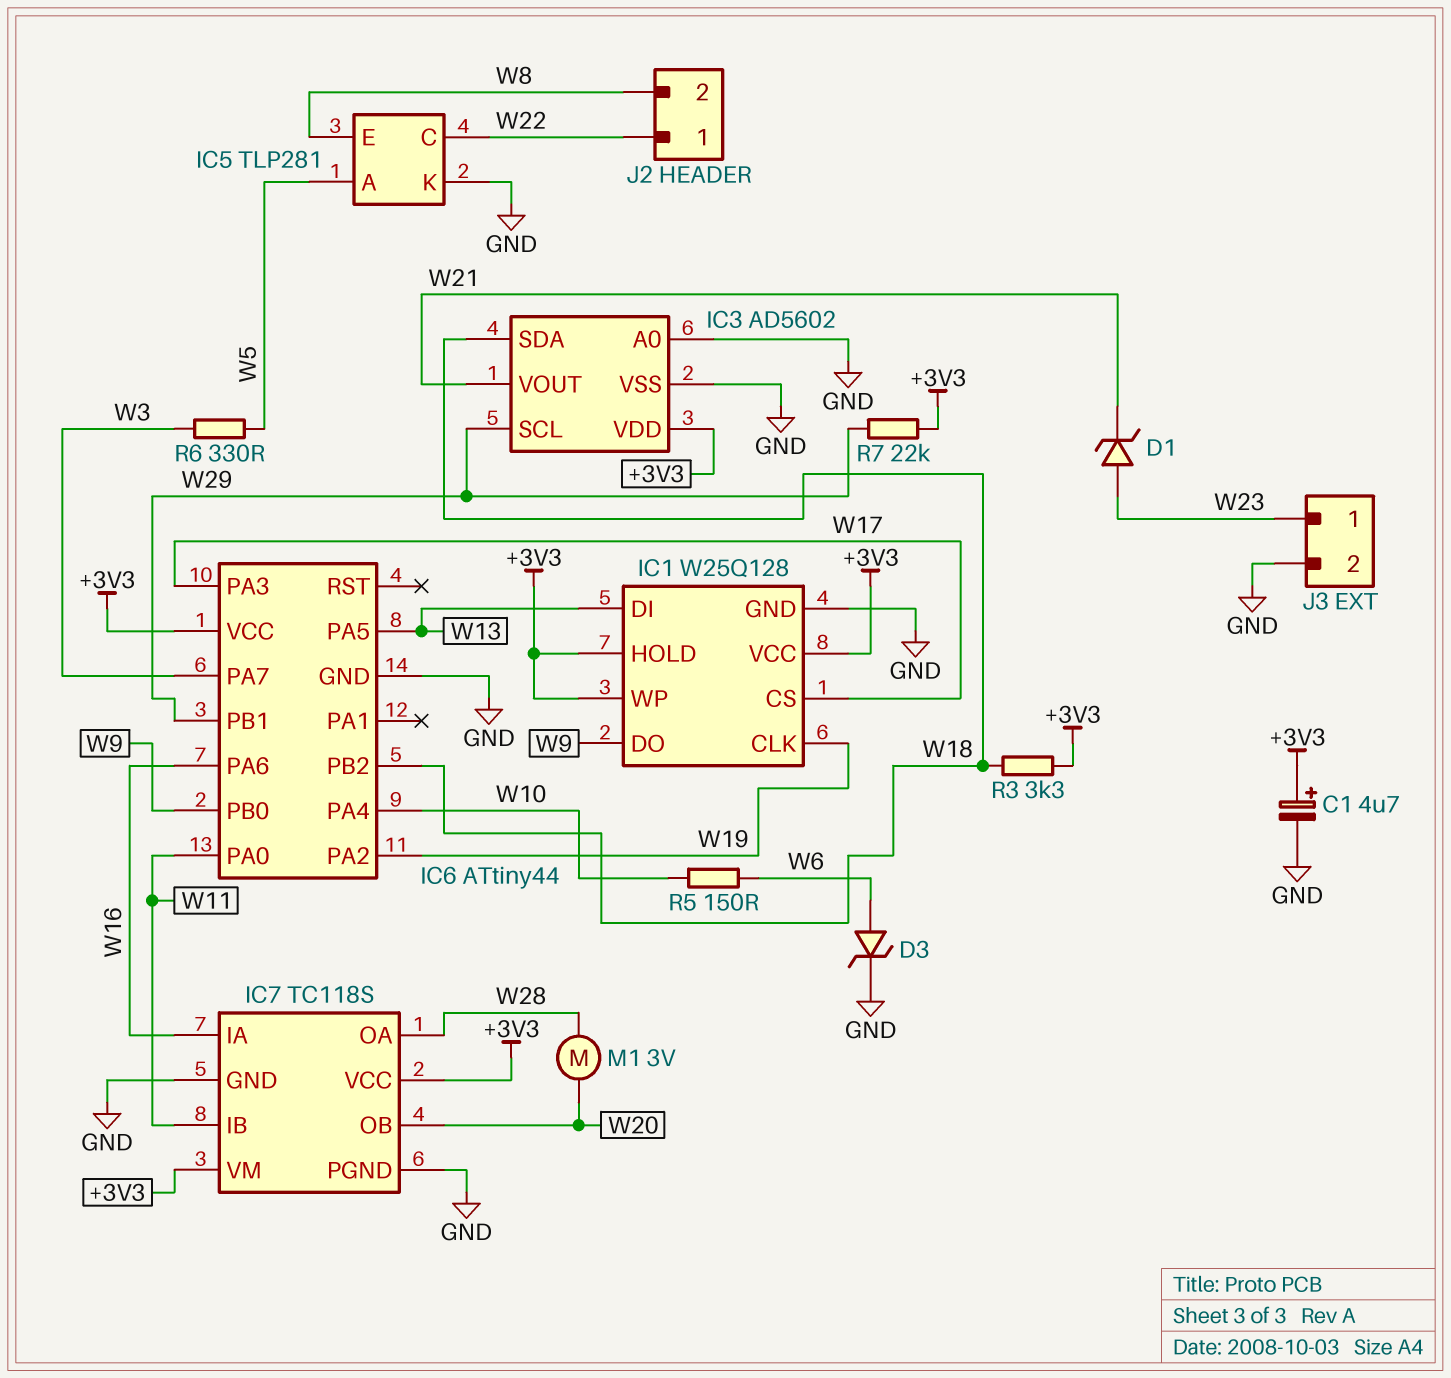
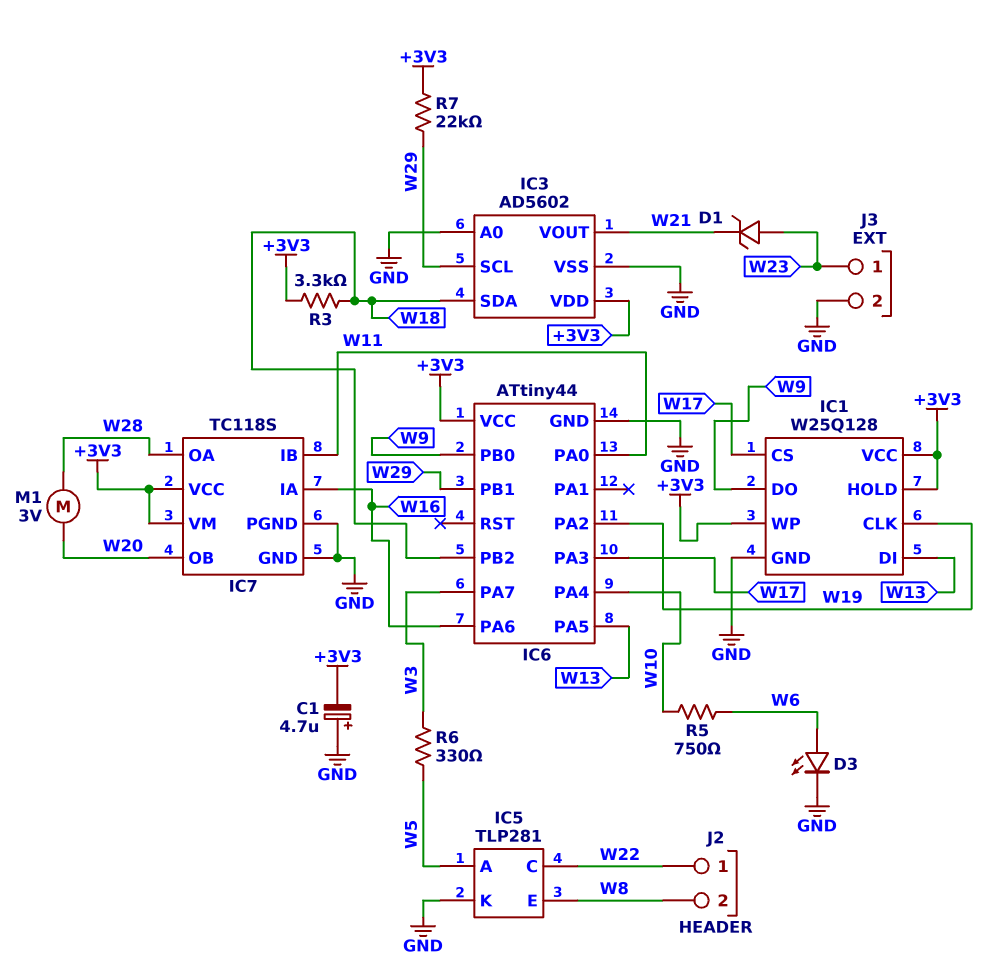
C1: 4.7uF (plus +3V3, minus GND) -> 4.7uF (plus GND, minus +3V3)
D3: zener (A W6, K GND) -> LED (A W6, K GND)
R5: 150 (W6, W10) -> 750 (W6, W10)

